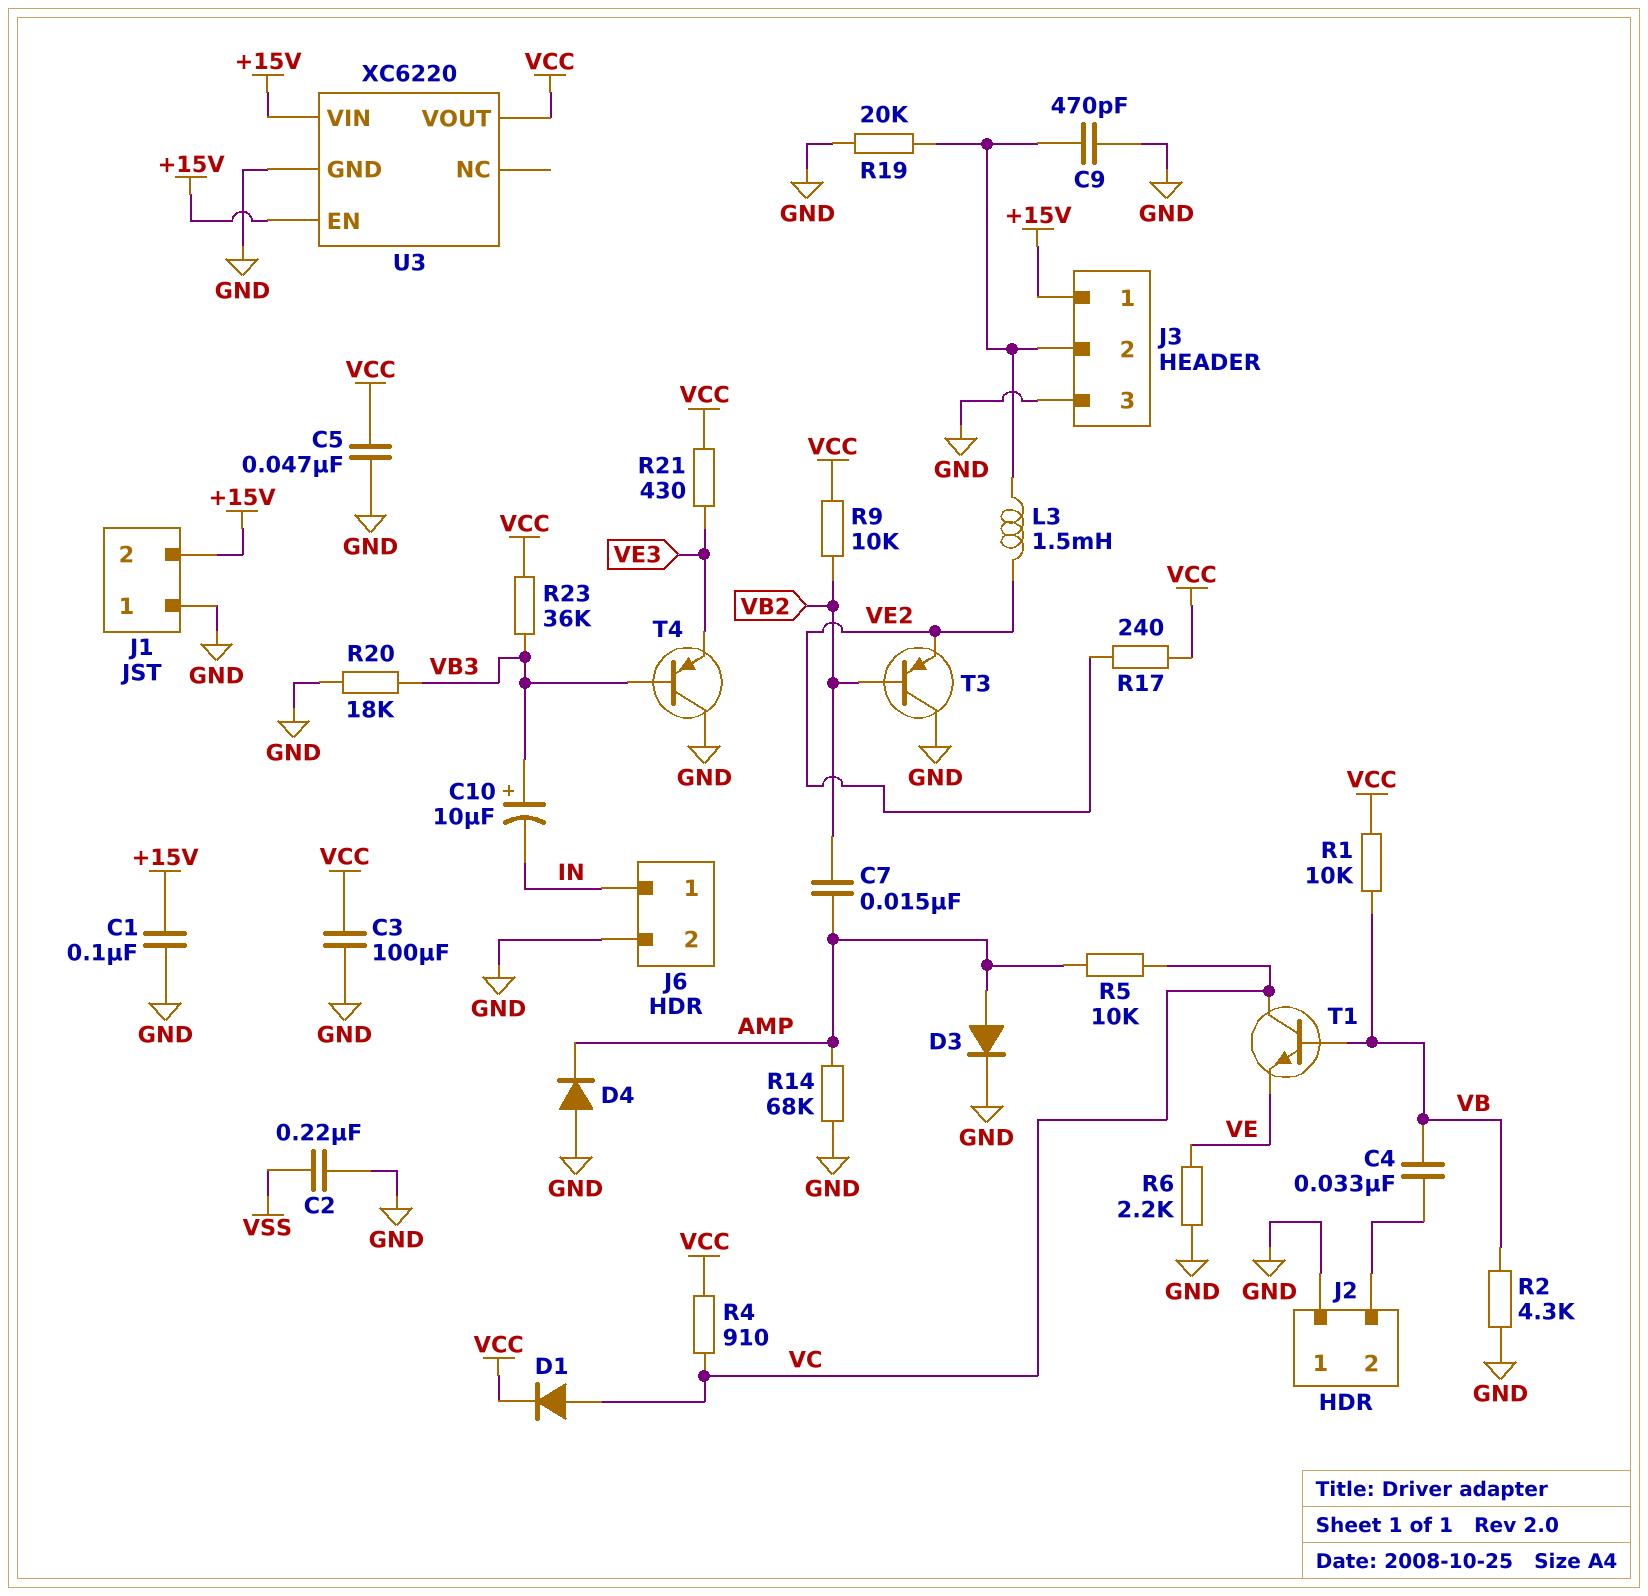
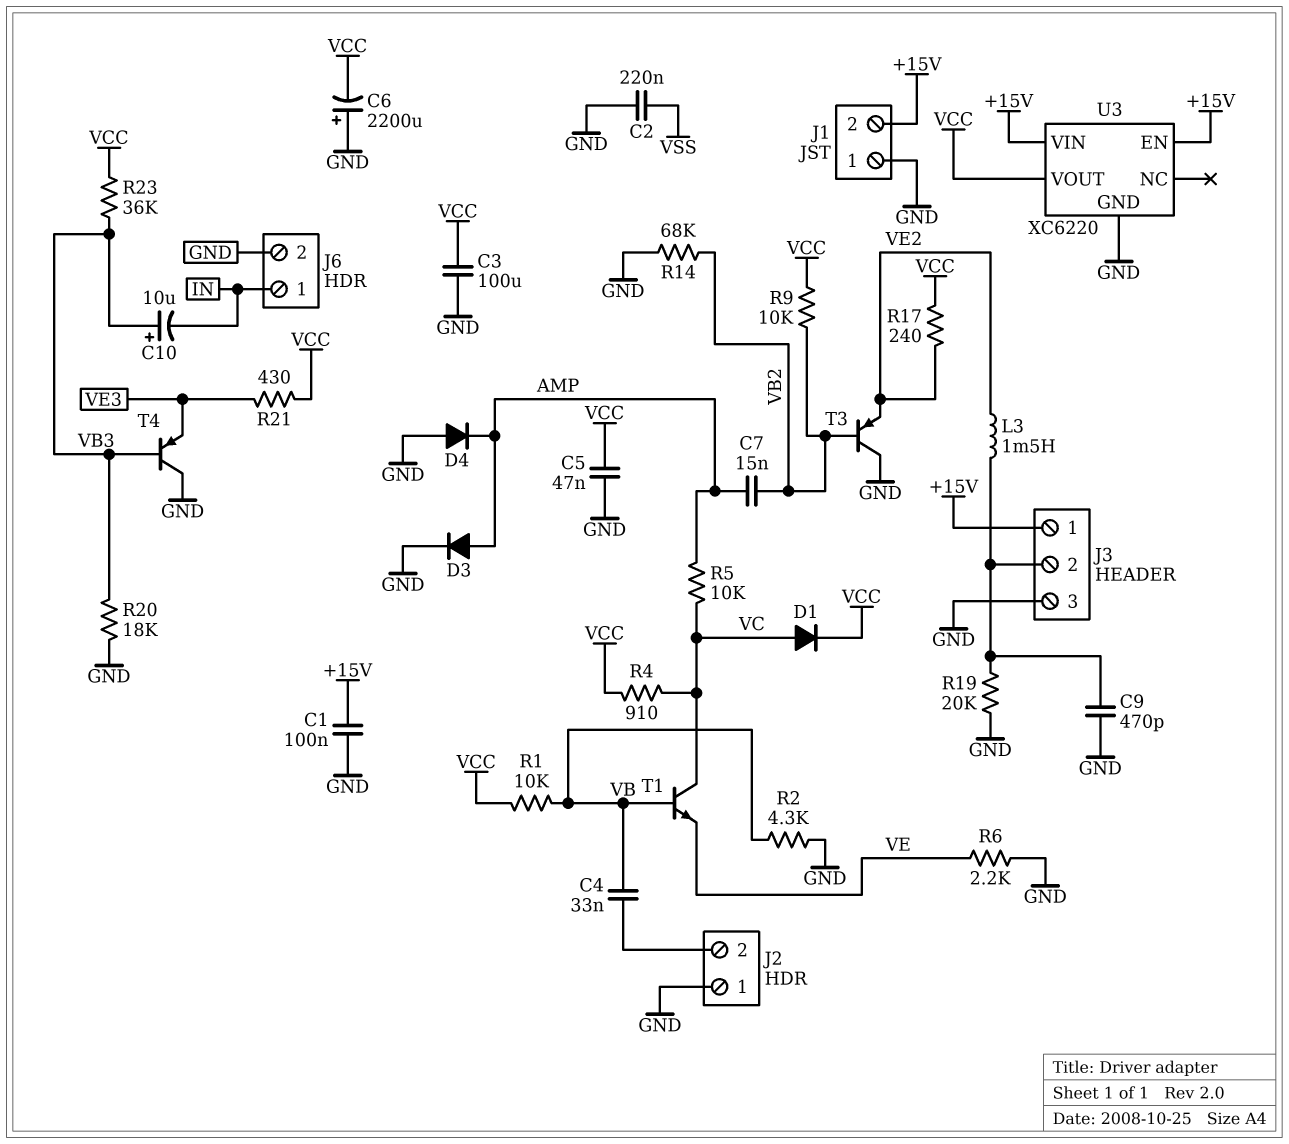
C6: none -> 2200uF (plus GND, minus VCC)
R14: 68k (AMP, GND) -> 68k (GND, VB2)

